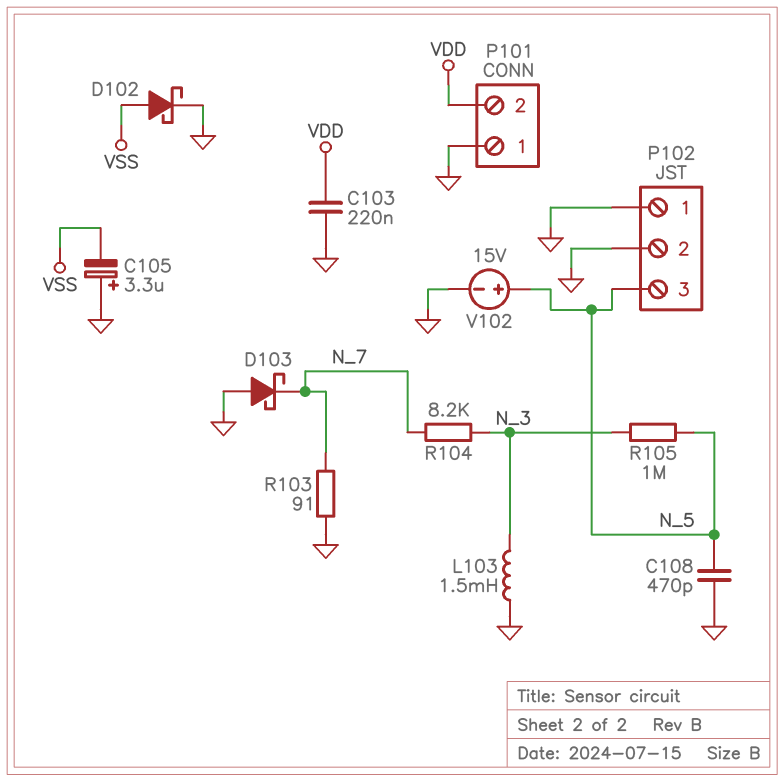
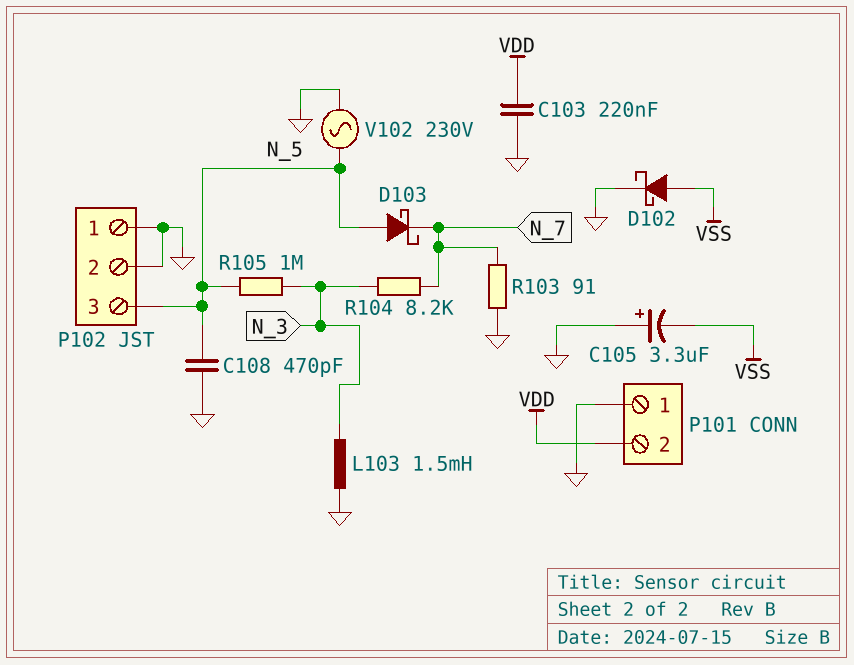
D103: schottky (A GND, K N_7) -> schottky (A N_5, K N_7)
V102: 15V (plus N_5, minus GND) -> AC 230V (GND, N_5)

